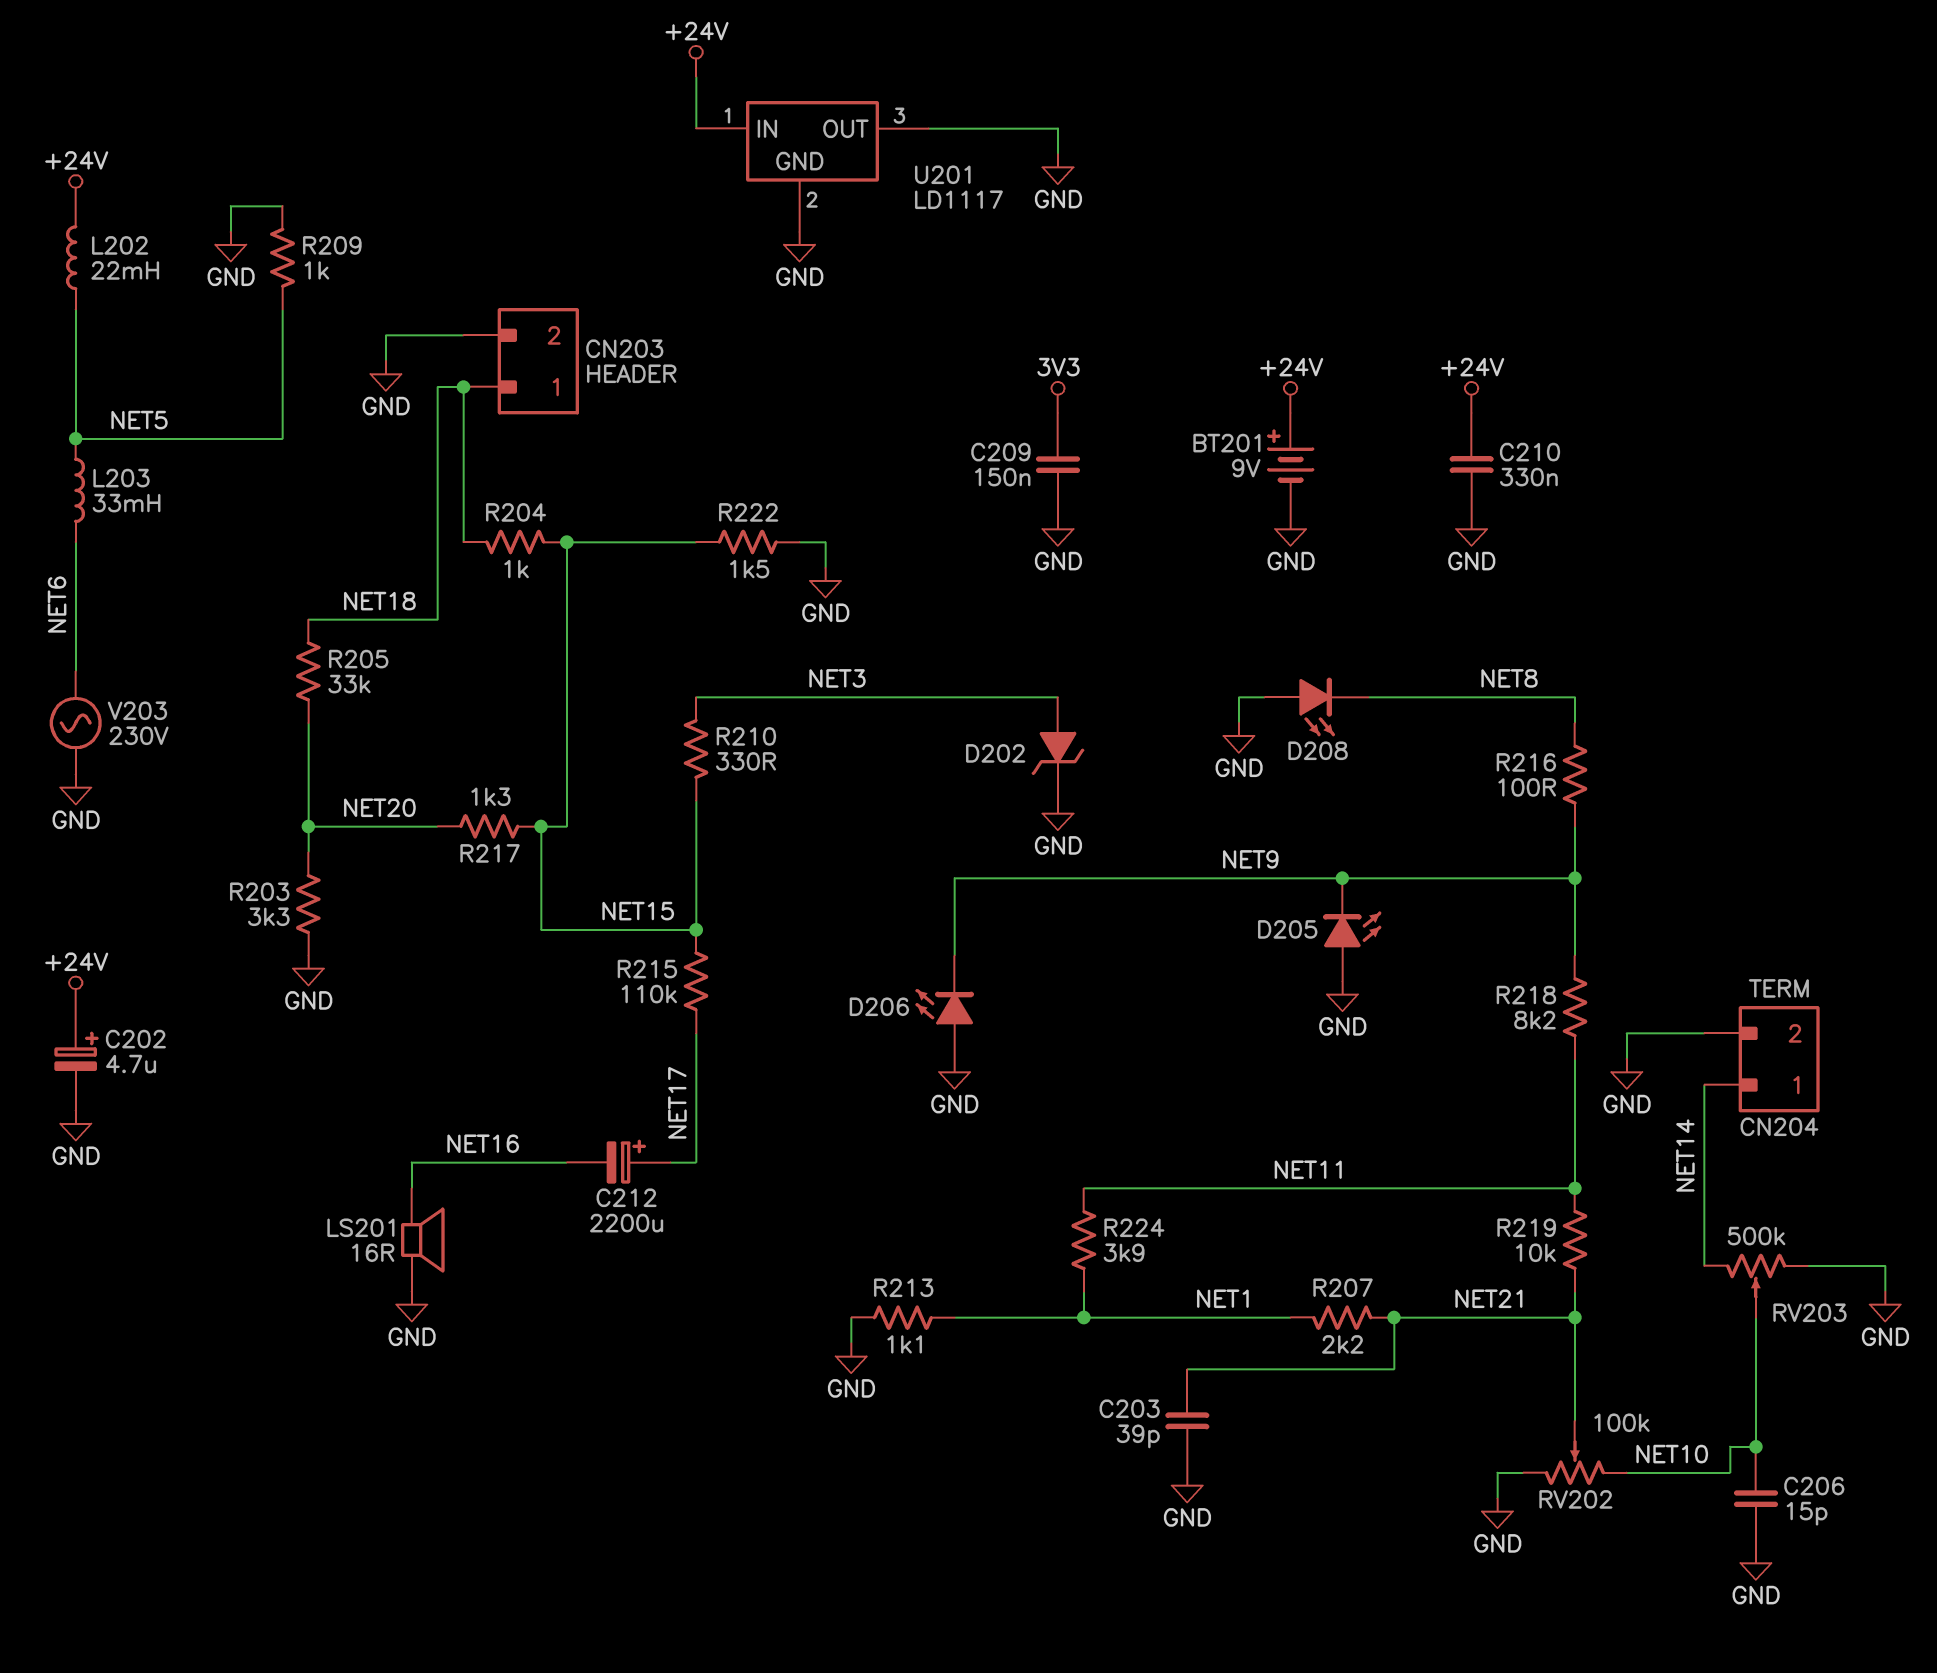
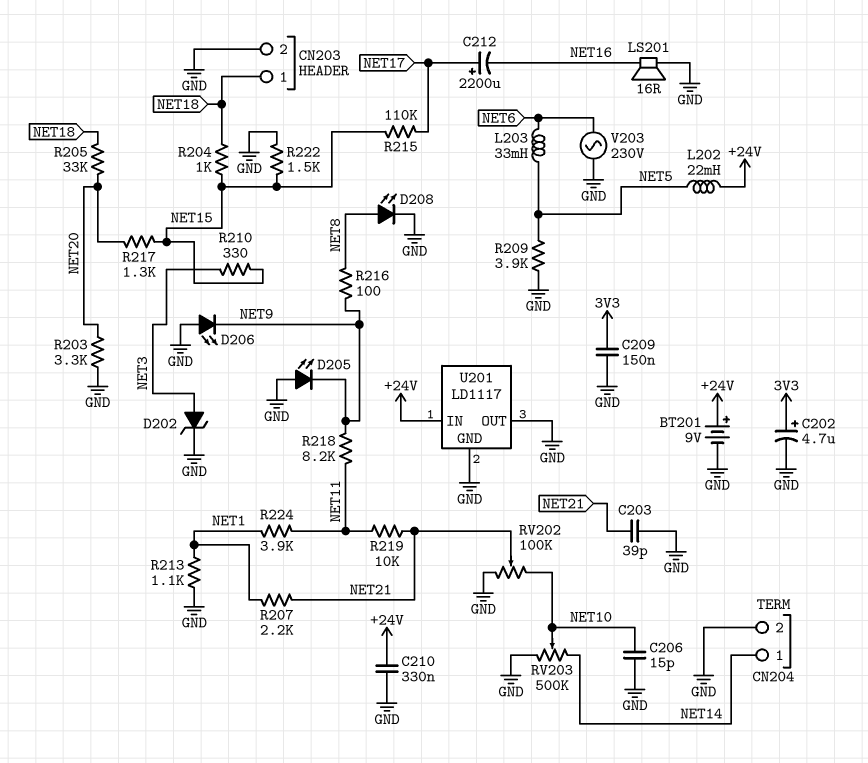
C202: 4.7uF (plus +24V, minus GND) -> 4.7uF (plus 3V3, minus GND)
D208: LED (A GND, K NET8) -> LED (A NET8, K GND)
R209: 1k (GND, NET5) -> 3.9k (GND, NET5)

